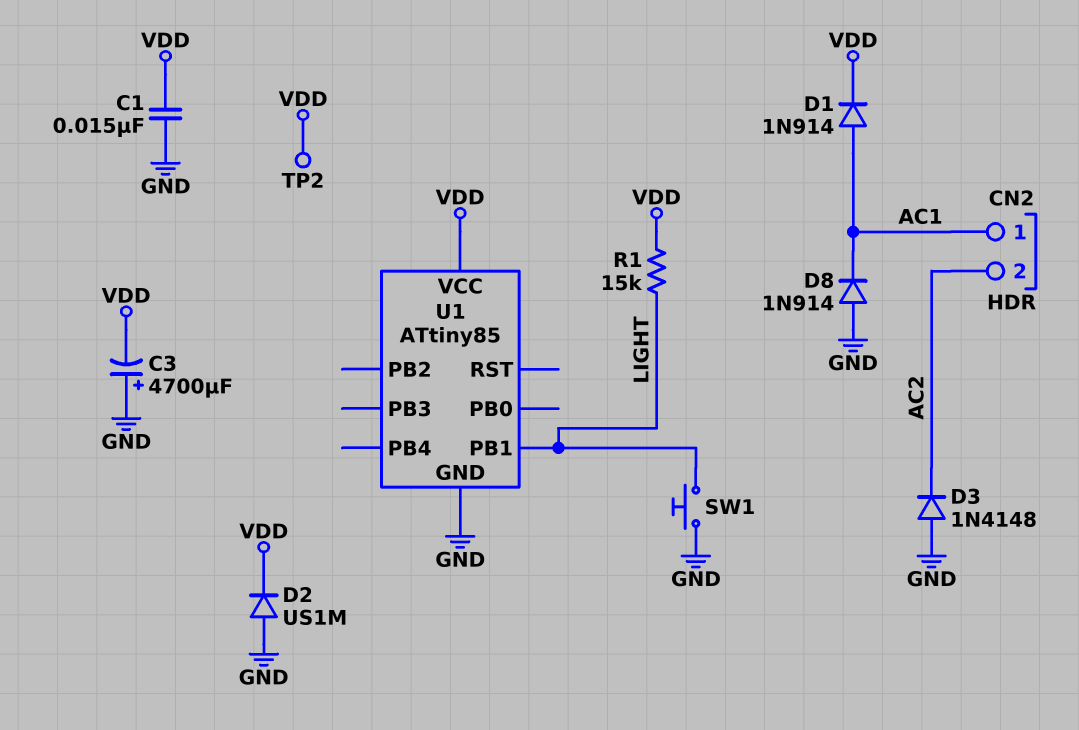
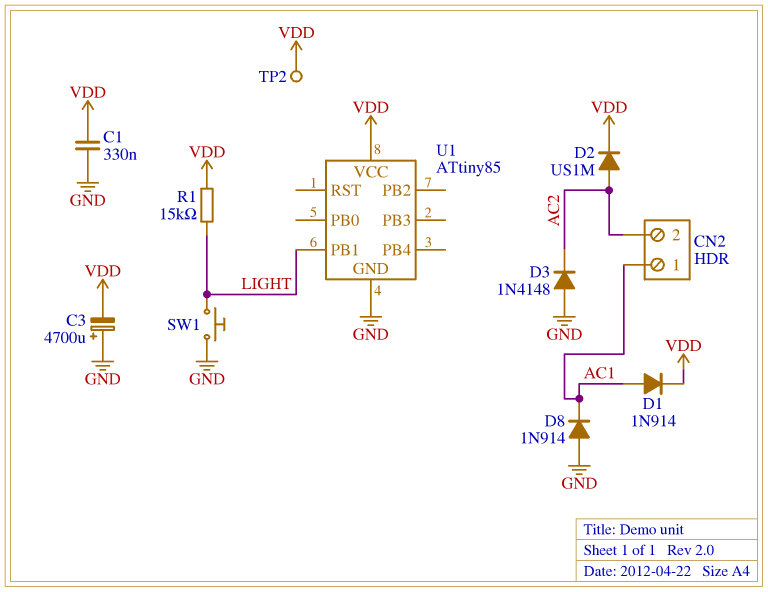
C1: 15nF (GND, VDD) -> 330nF (GND, VDD)
D2: diode US1M (A GND, K VDD) -> diode US1M (A AC2, K VDD)

